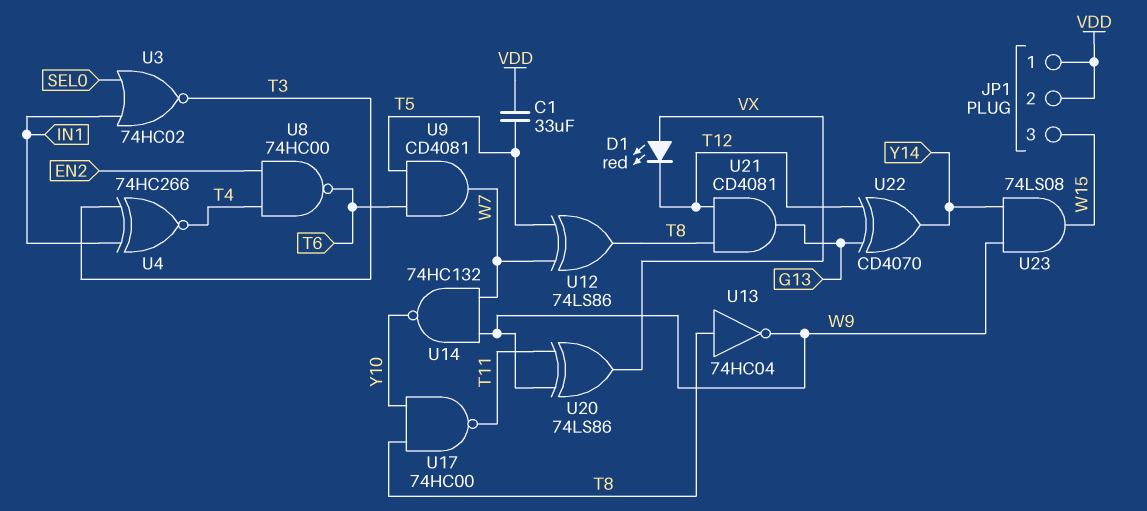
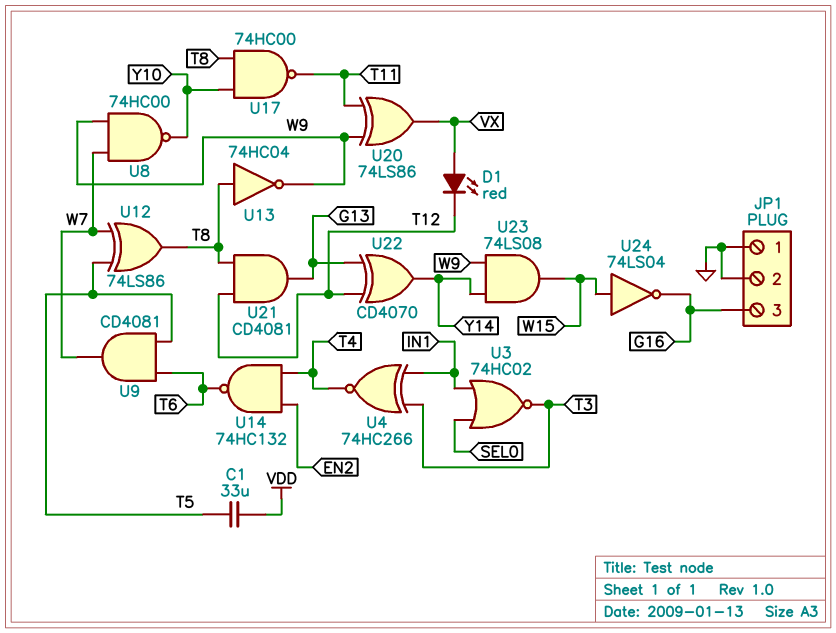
JP1 pin 1: VDD -> GND
JP1 pin 2: VDD -> GND
JP1 pin 3: W15 -> G16
U8: NAND 74HC00 (in EN2, in T4, out T6) -> NAND 74HC00 (in W7, in W9, out Y10)
U14: NAND 74HC132 (in W7, in W9, out Y10) -> NAND 74HC132 (in EN2, in T4, out T6)
U24: none -> NOT 74LS04 (in W15, out G16)

